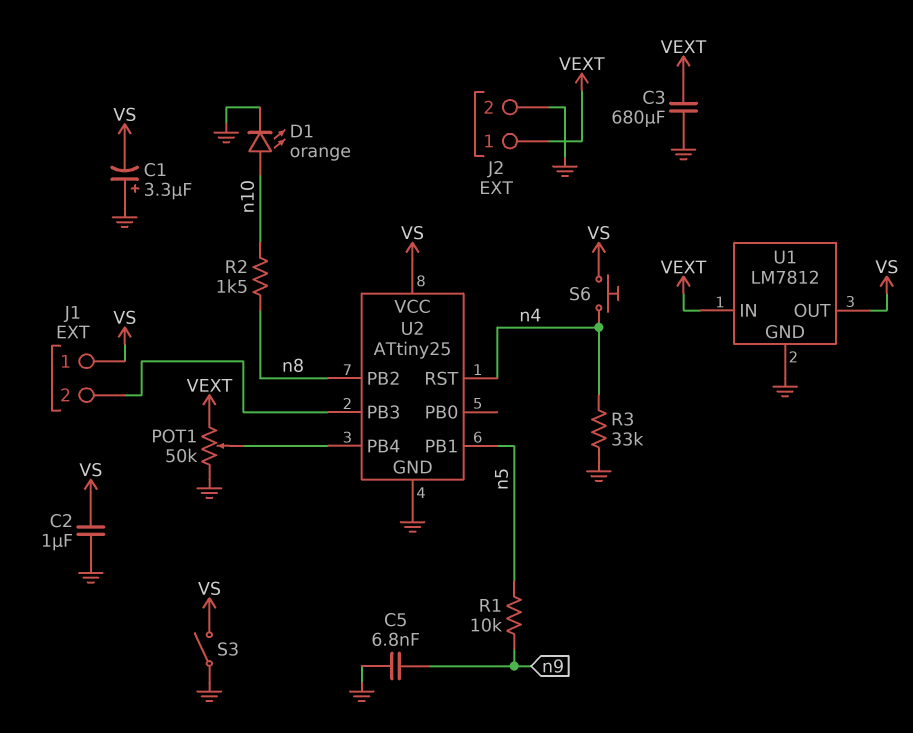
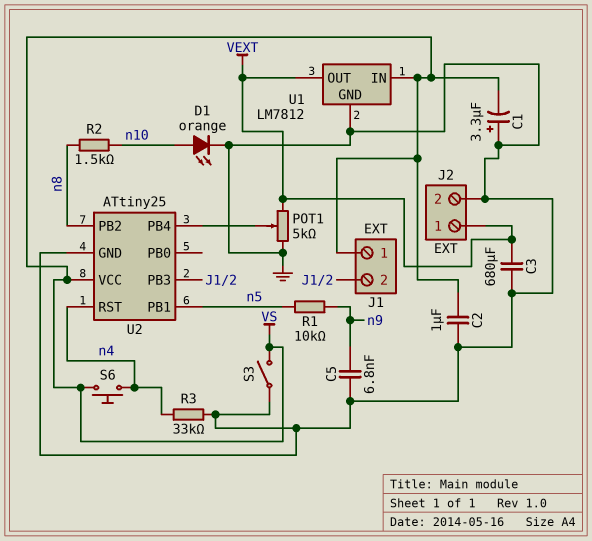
POT1: 50k (GND, VEXT, wiper U2/PB4) -> 5k (GND, VEXT, wiper U2/PB4)
U1 pin IN: VEXT -> VS
U1 pin OUT: VS -> VEXT

